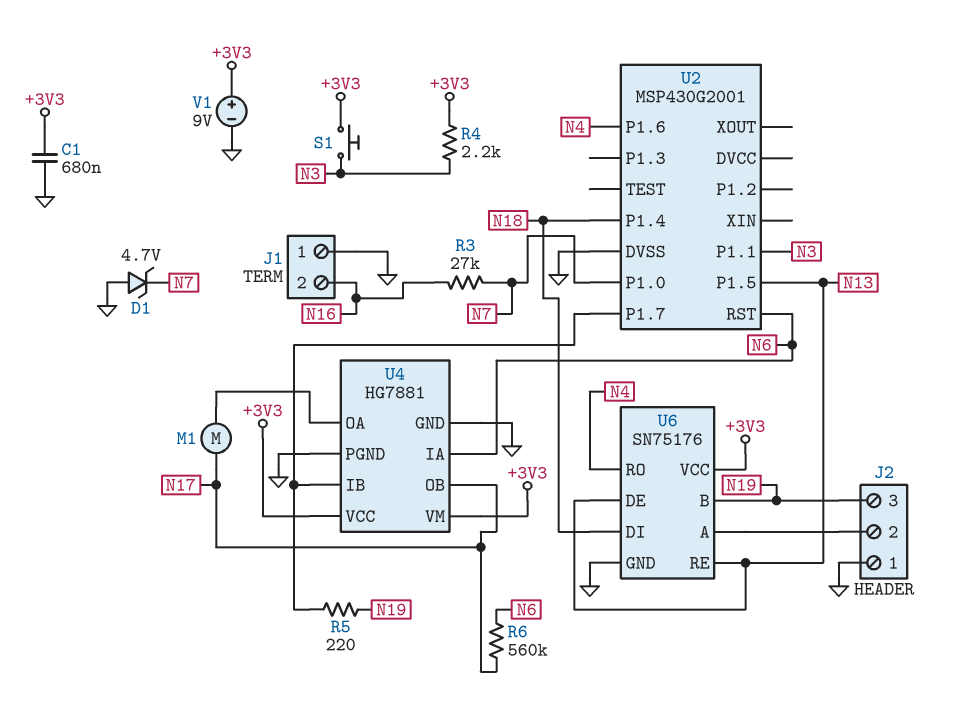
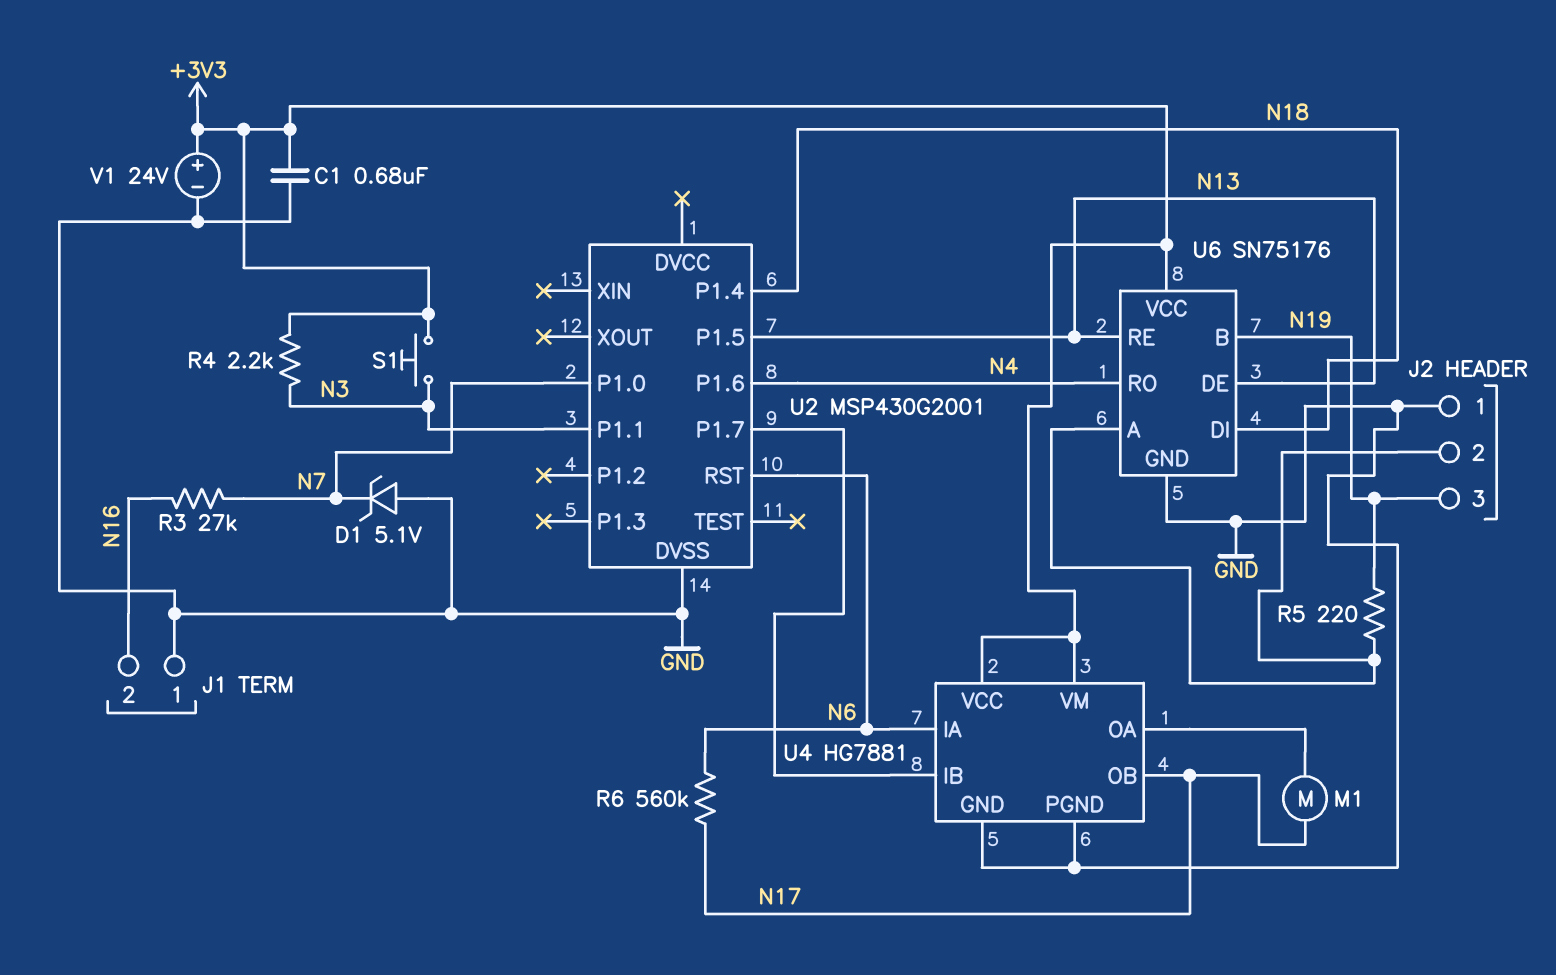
D1: zener 4.7V (A GND, K N7) -> zener 5.1V (A GND, K N7)
R5: 220 (N19, U2/P1.7) -> 220 (J2/2, N19)
V1: 9V (plus +3V3, minus GND) -> 24V (plus +3V3, minus GND)

